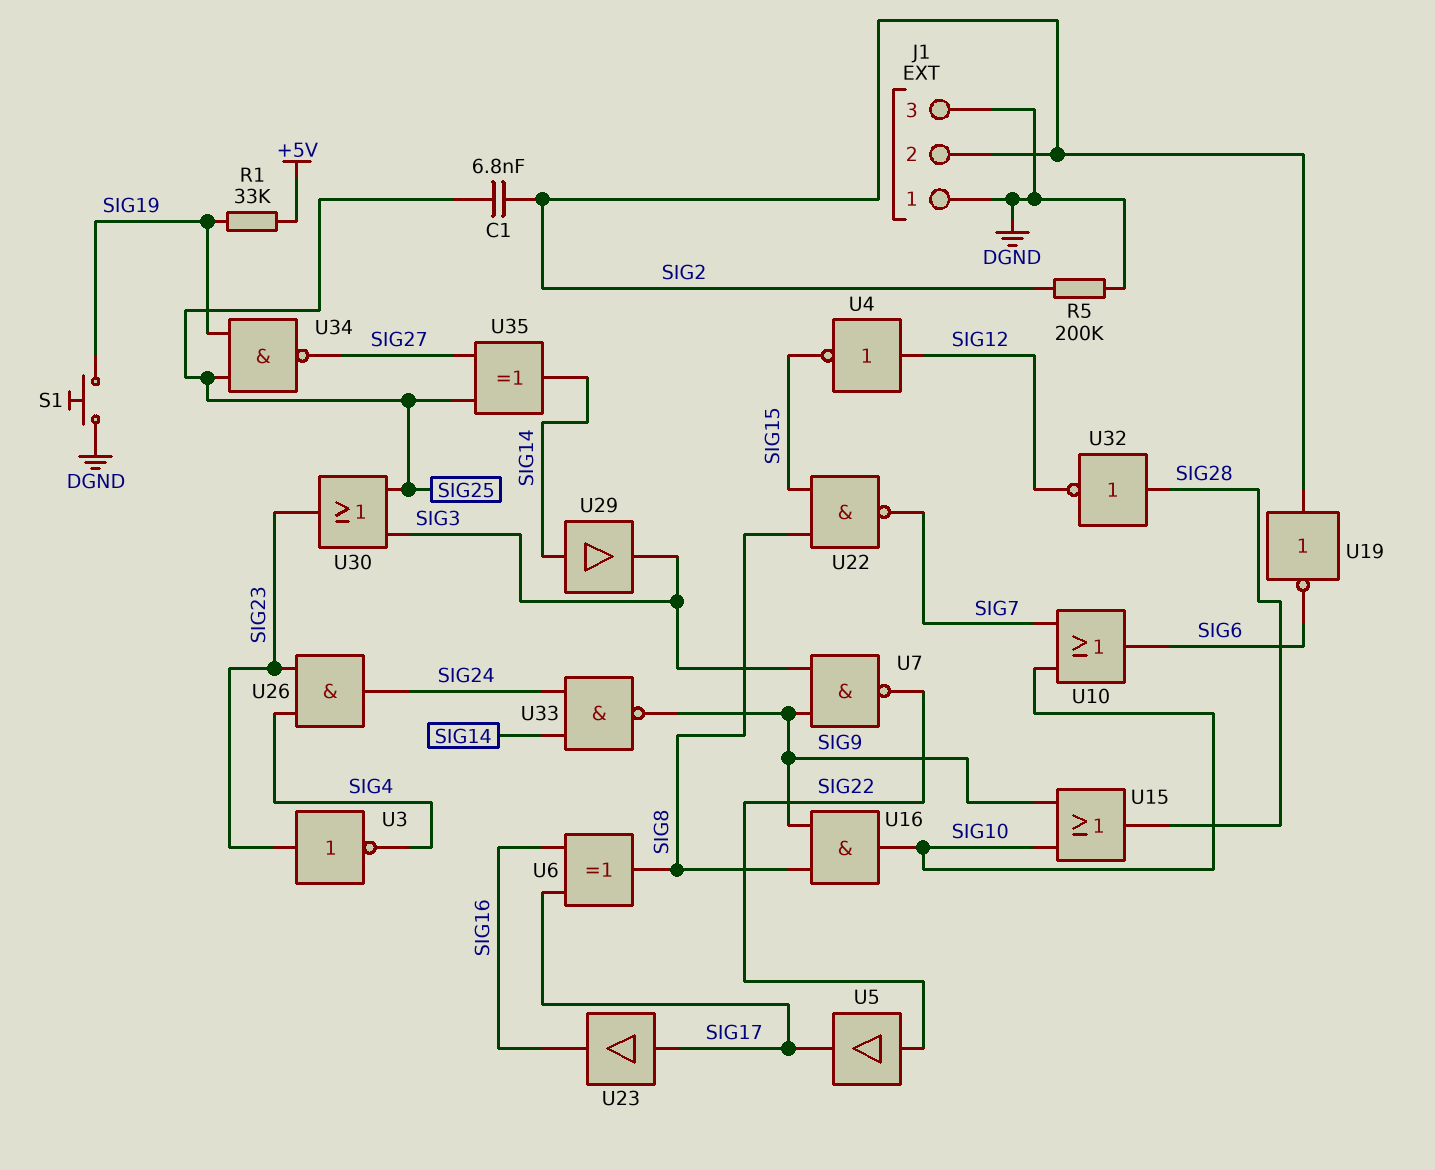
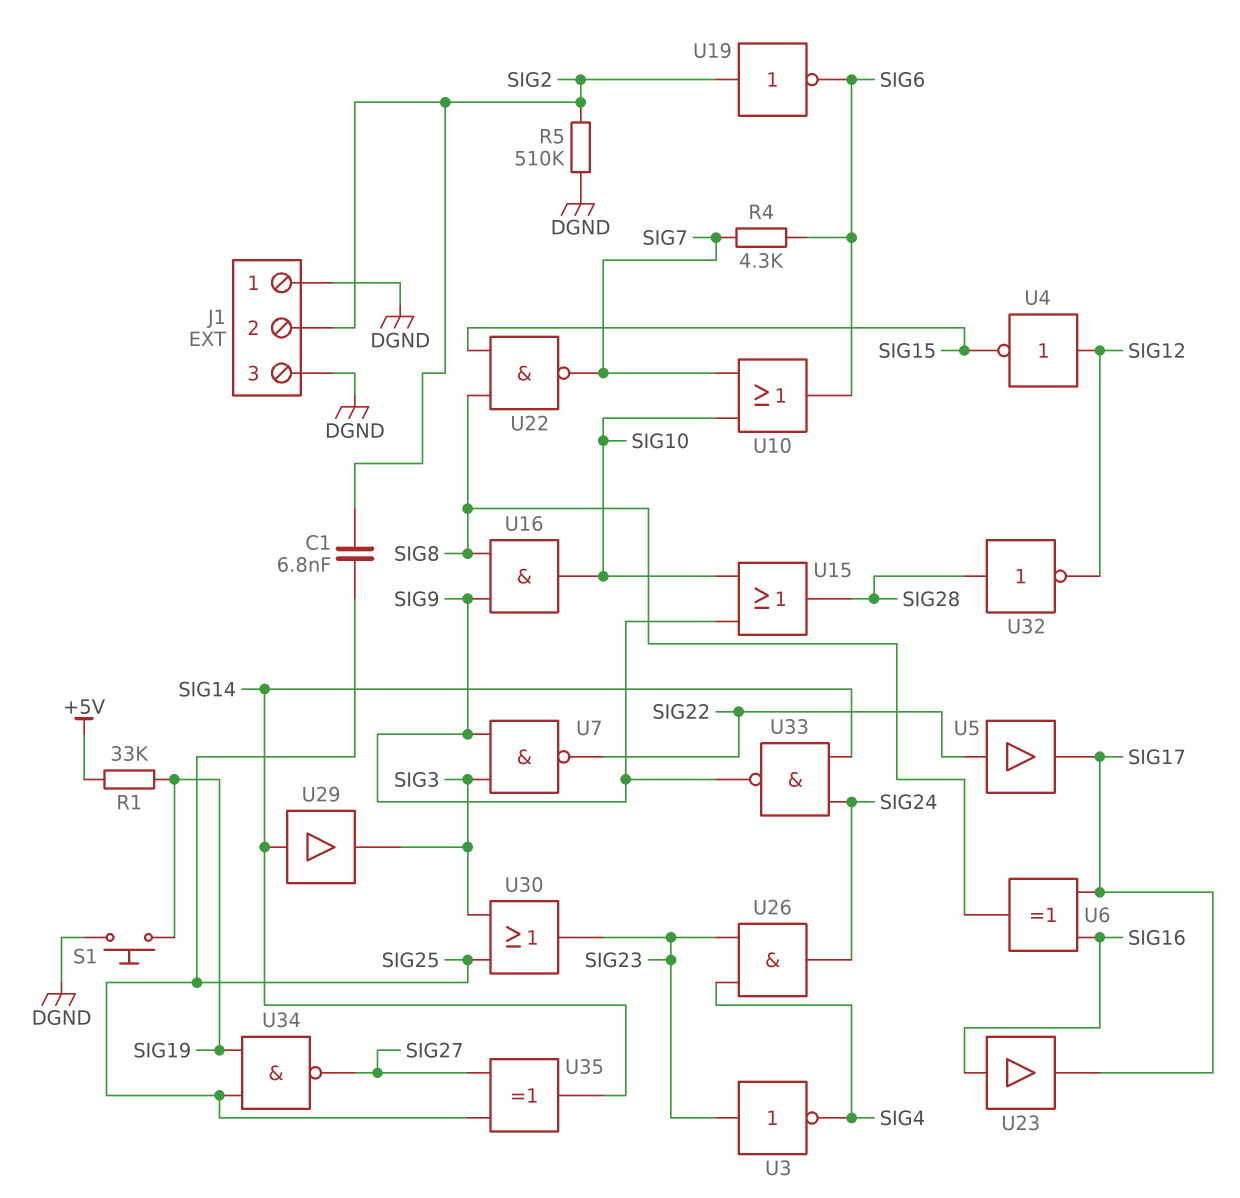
R4: none -> 4.3k (SIG6, SIG7)
R5: 200k (DGND, SIG2) -> 510k (DGND, SIG2)
U23: buffer (in SIG17, out SIG16) -> buffer (in SIG16, out SIG17)

